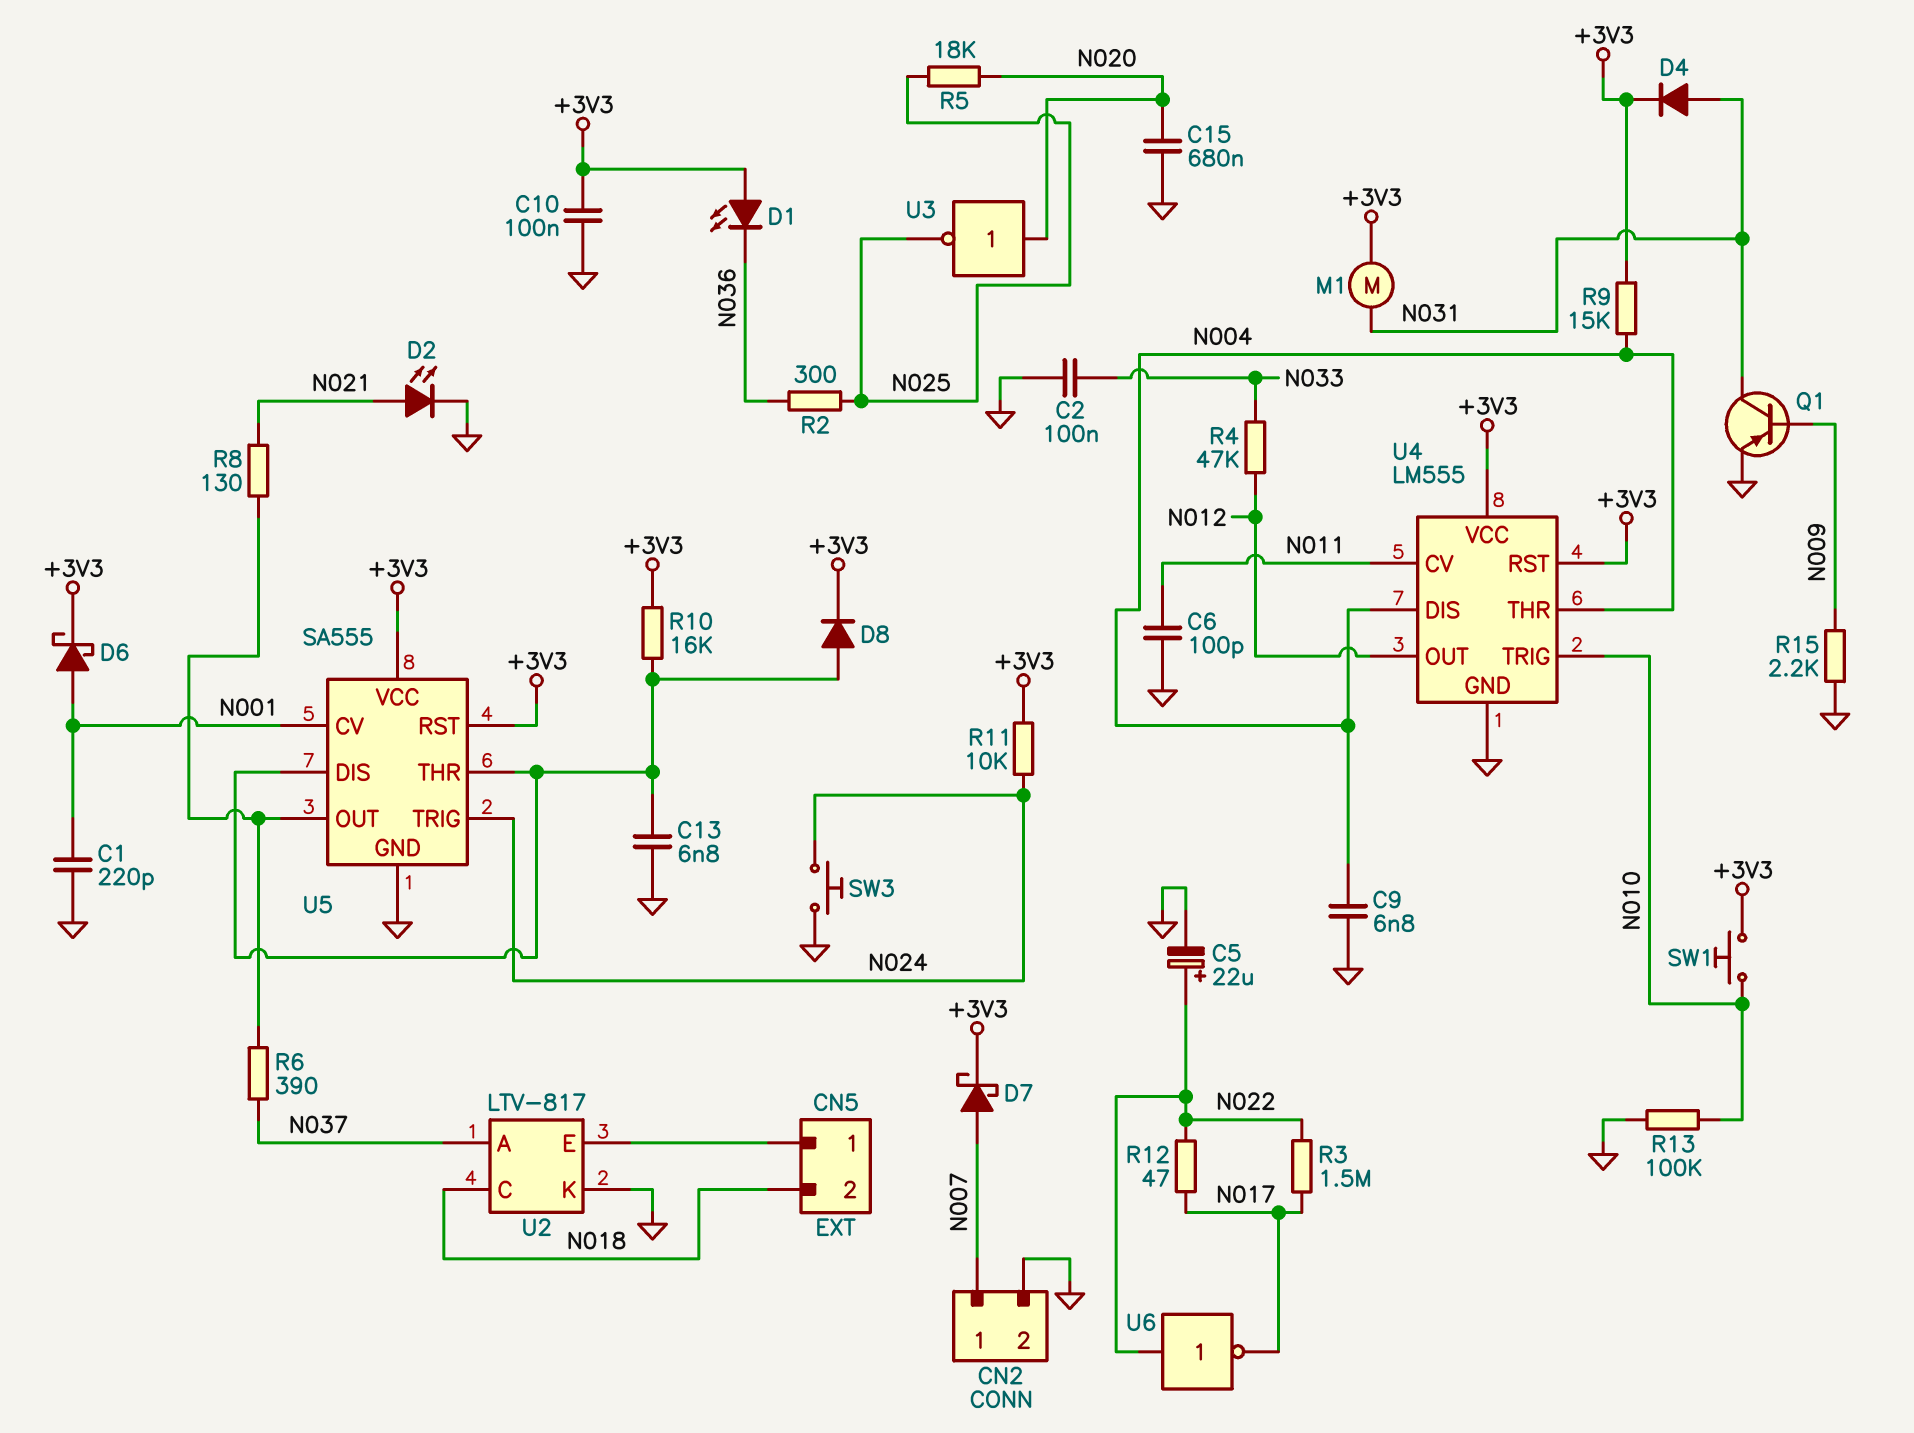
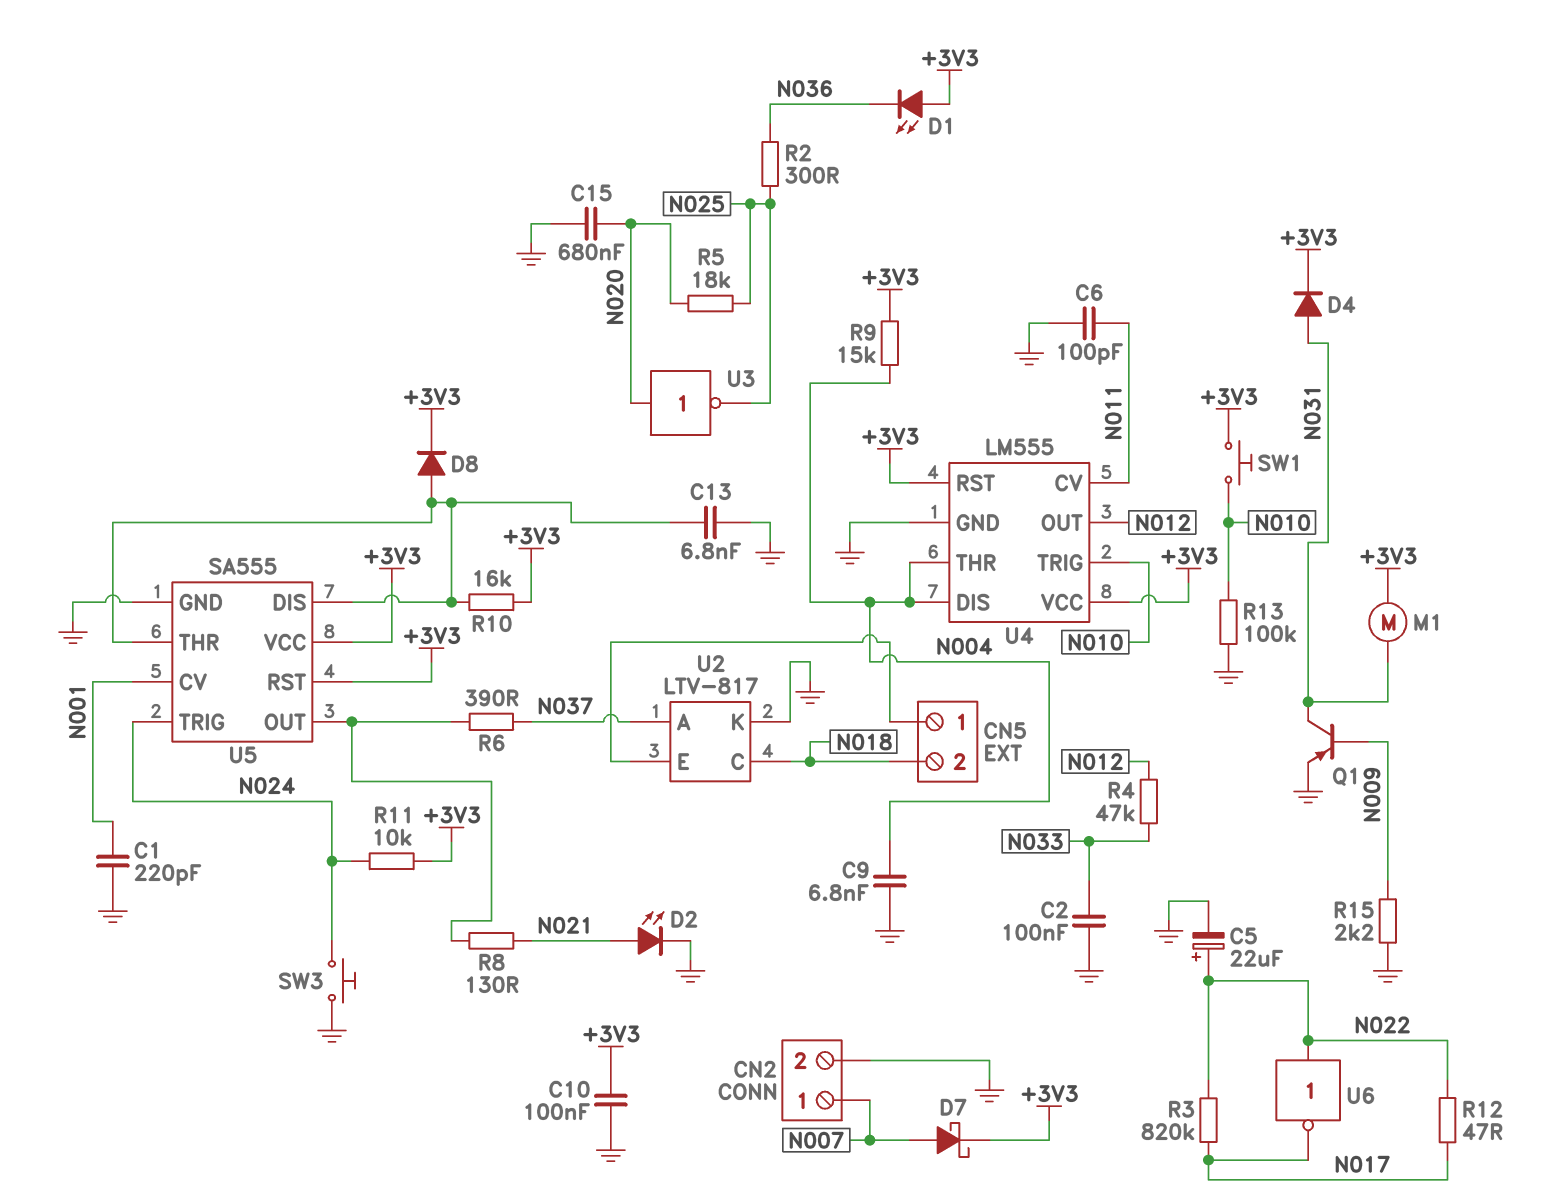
D6: schottky (A N001, K +3V3) -> none
R3: 1.5M (N017, N022) -> 820k (N017, N022)

